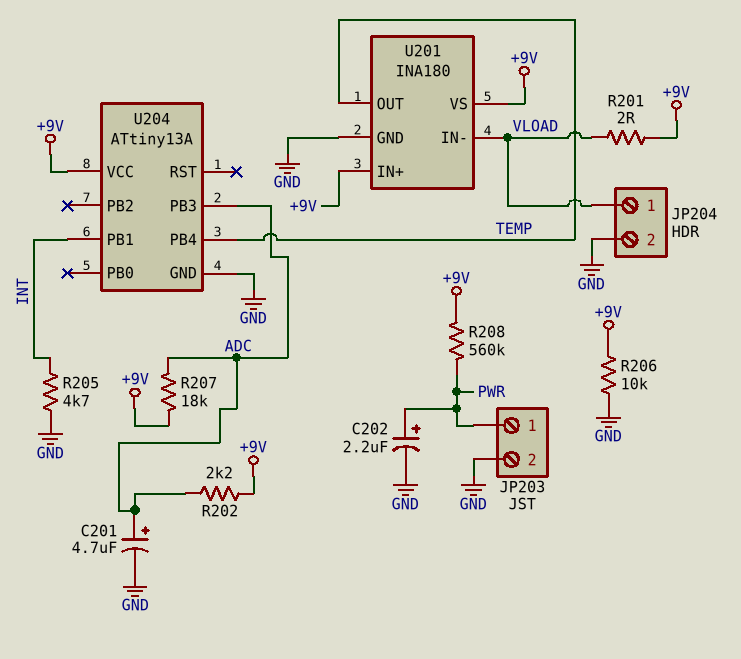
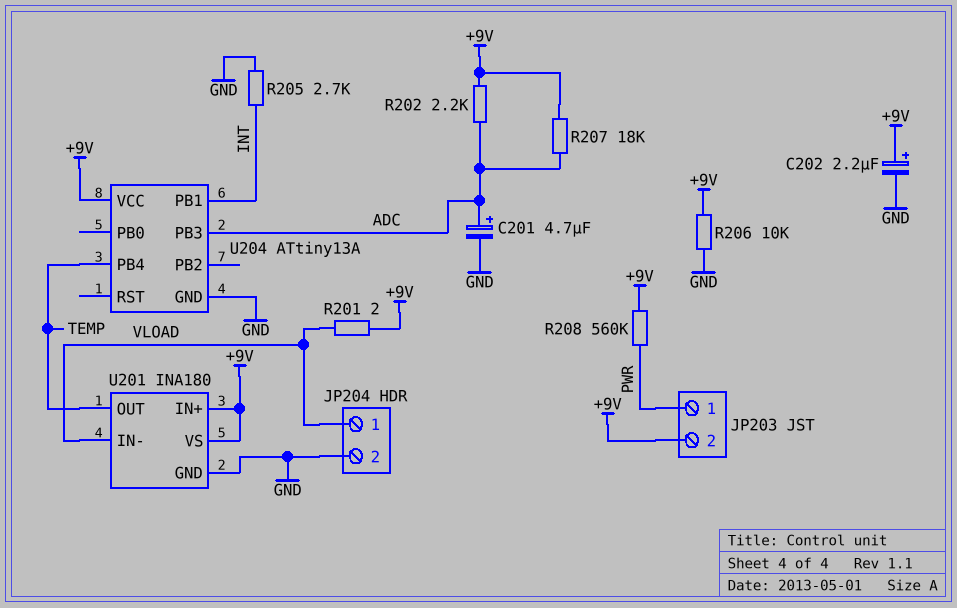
C202: 2.2uF (plus PWR, minus GND) -> 2.2uF (plus +9V, minus GND)
JP203 pin 2: GND -> +9V
R205: 4.7k (GND, INT) -> 2.7k (GND, INT)

